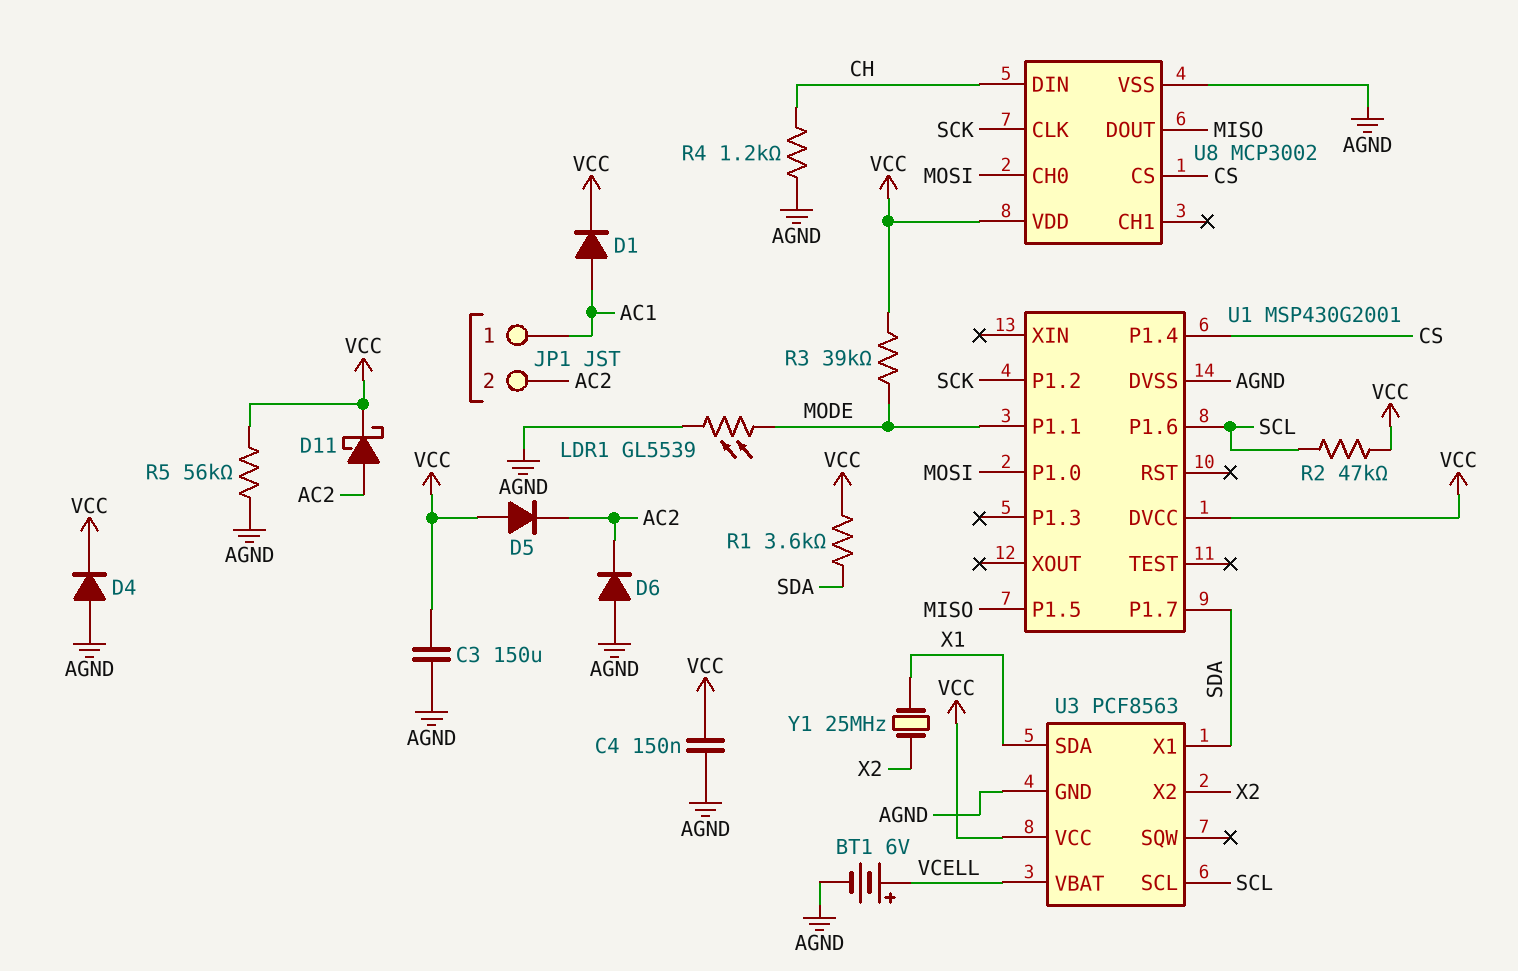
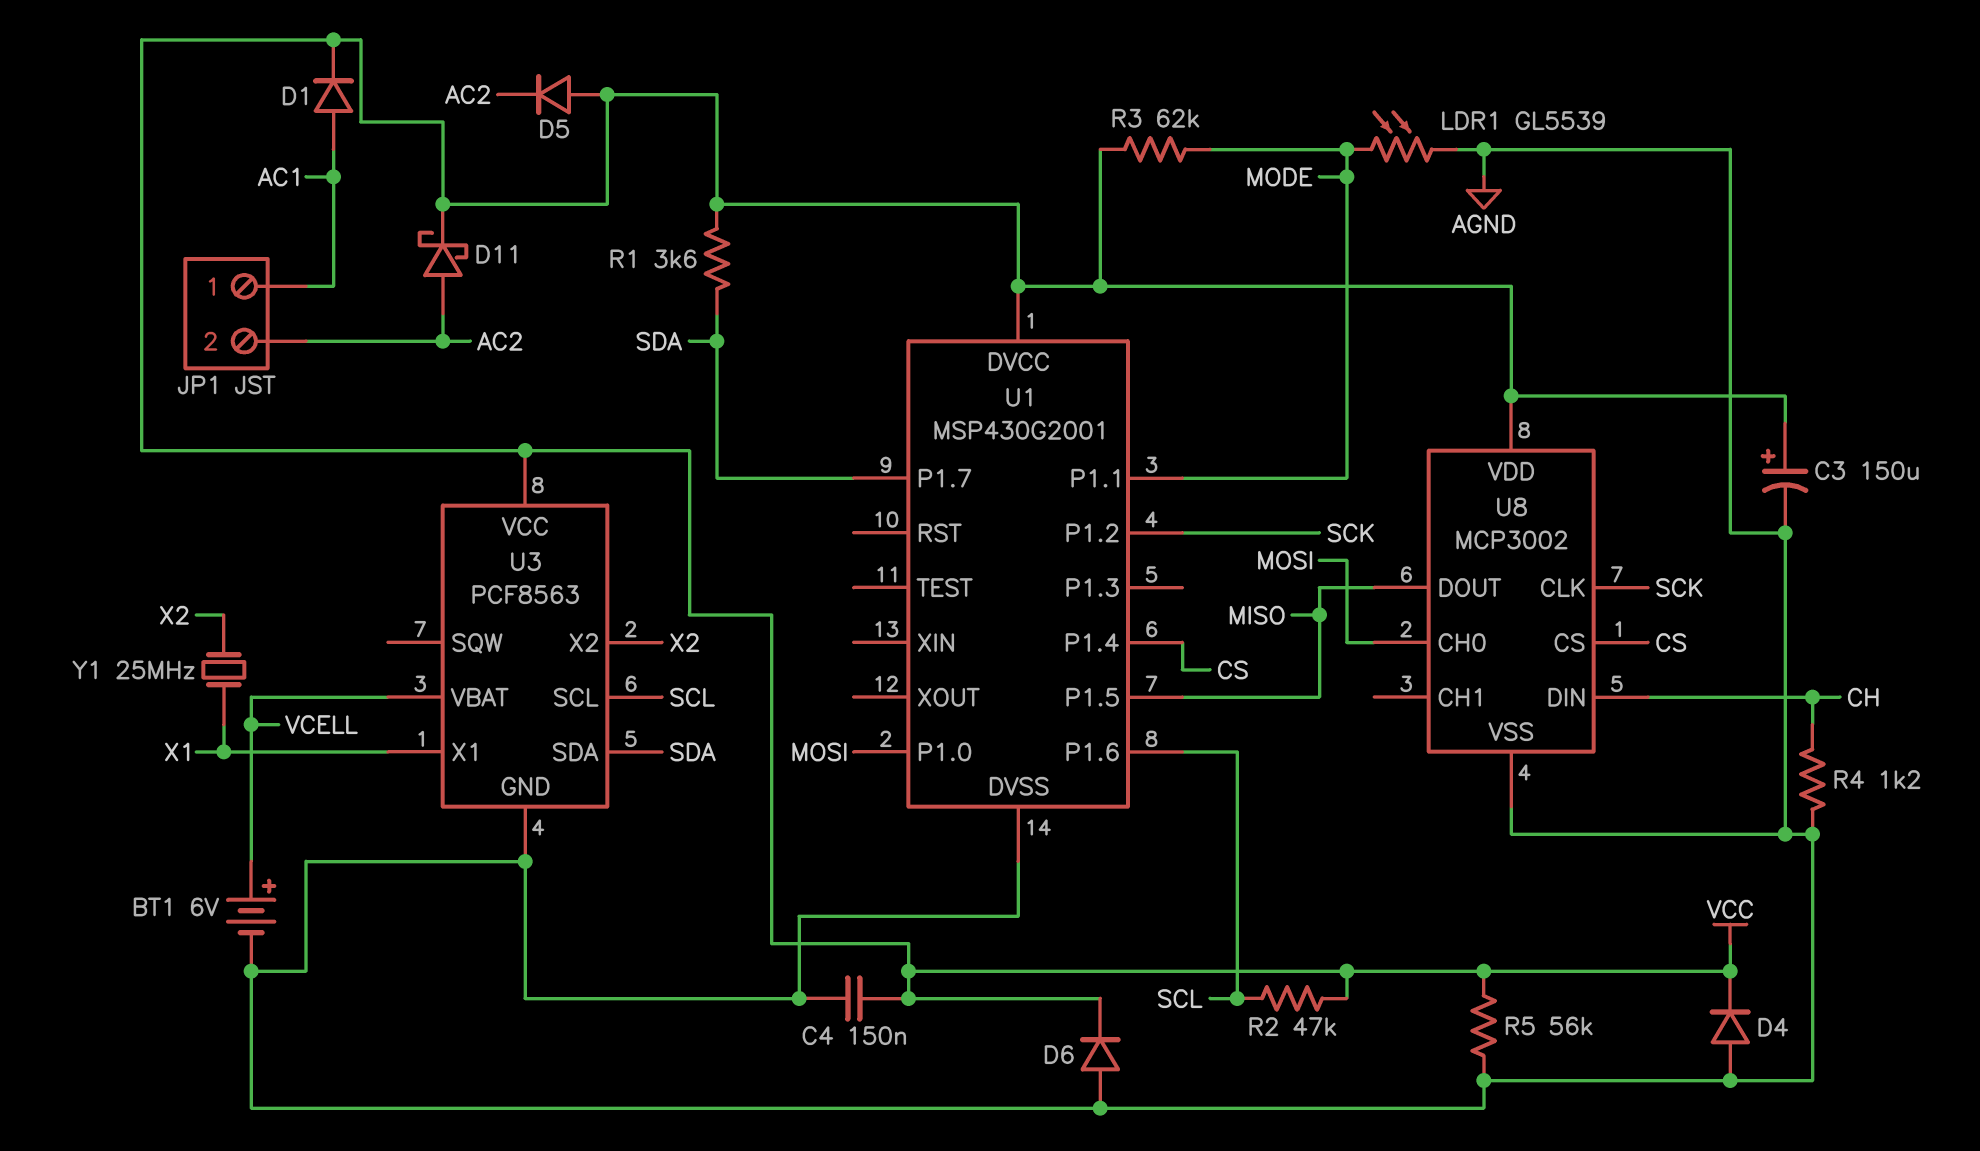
C3: 150uF (AGND, VCC) -> 150uF (plus VCC, minus AGND)
D6: diode (A AGND, K AC2) -> diode (A AGND, K VCC)
R3: 39k (MODE, VCC) -> 62k (MODE, VCC)
U3 pin SDA: X1 -> SDA
U3 pin X1: SDA -> X1

